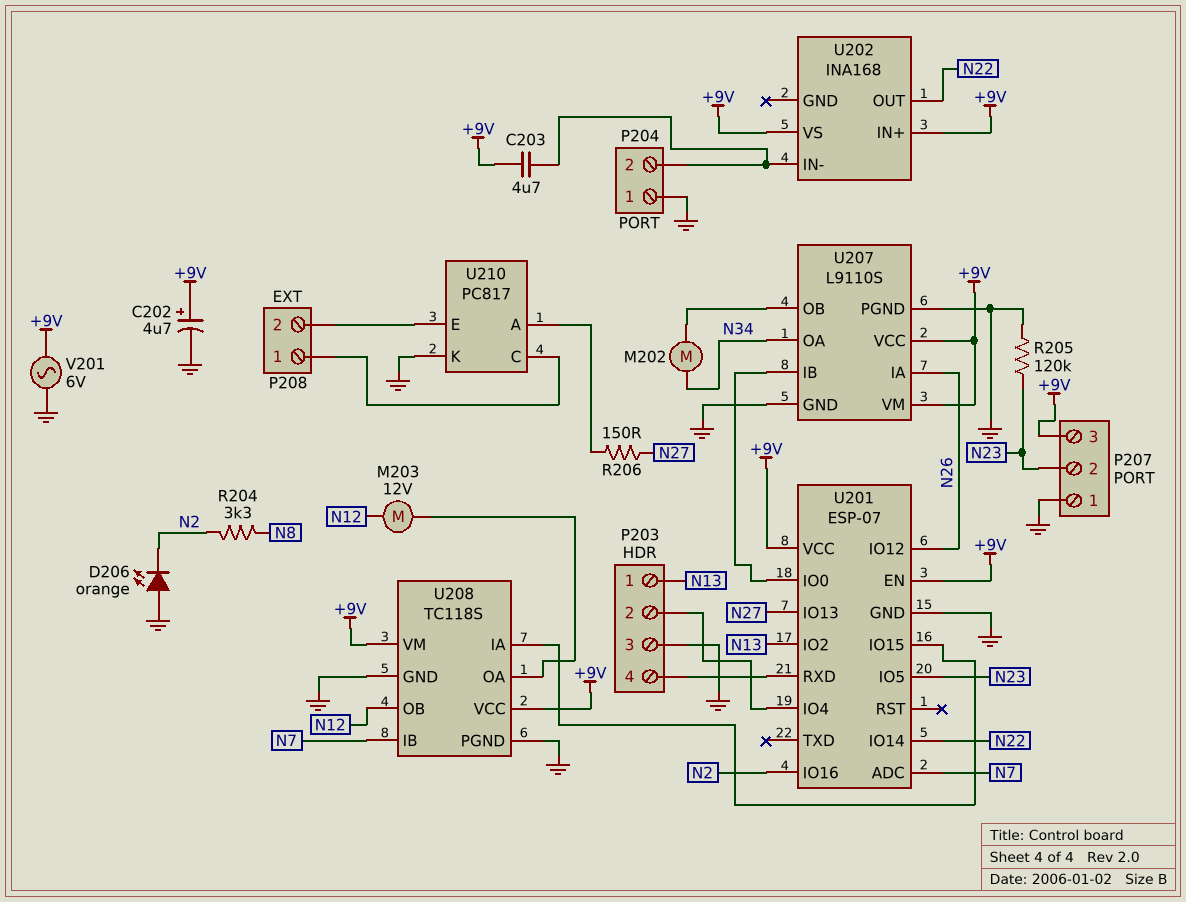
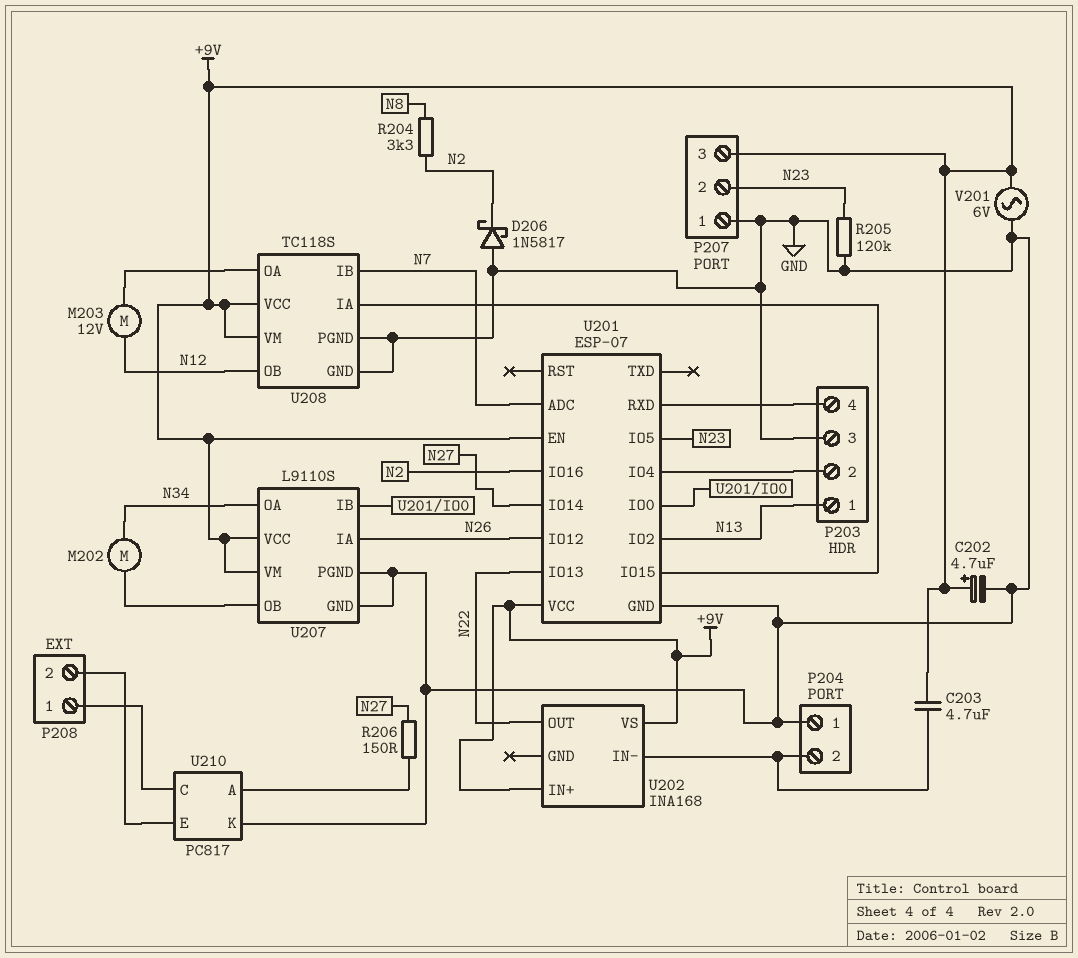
D206: LED orange (A GND, K N2) -> schottky 1N5817 (A GND, K N2)
U201 pin IO13: N27 -> N22
U201 pin IO14: N22 -> N27

